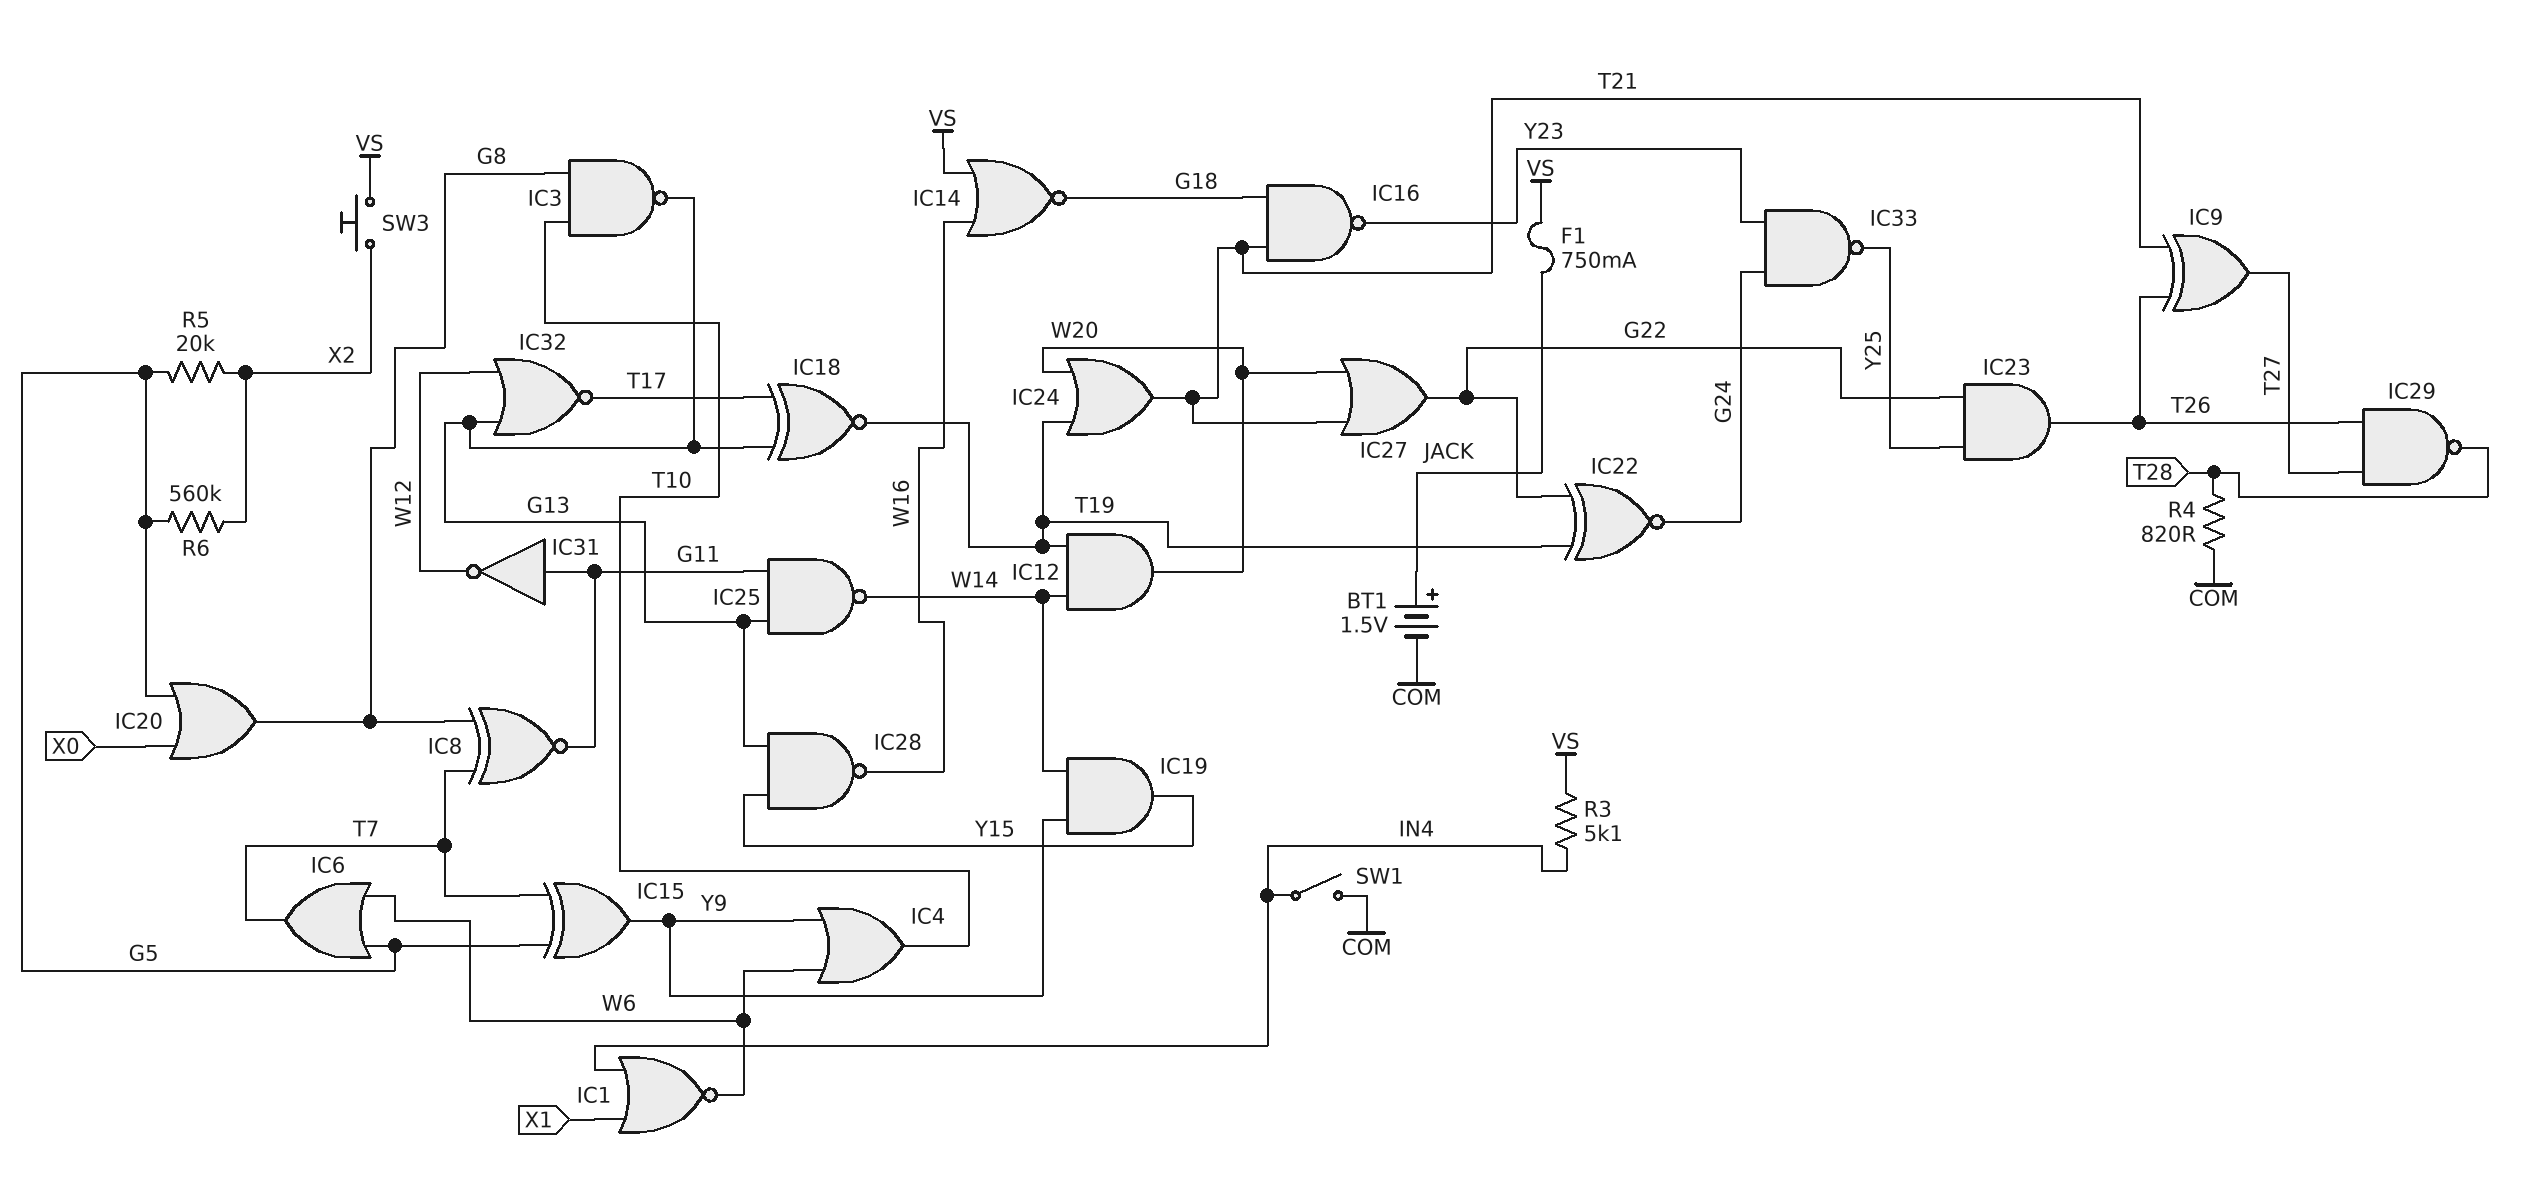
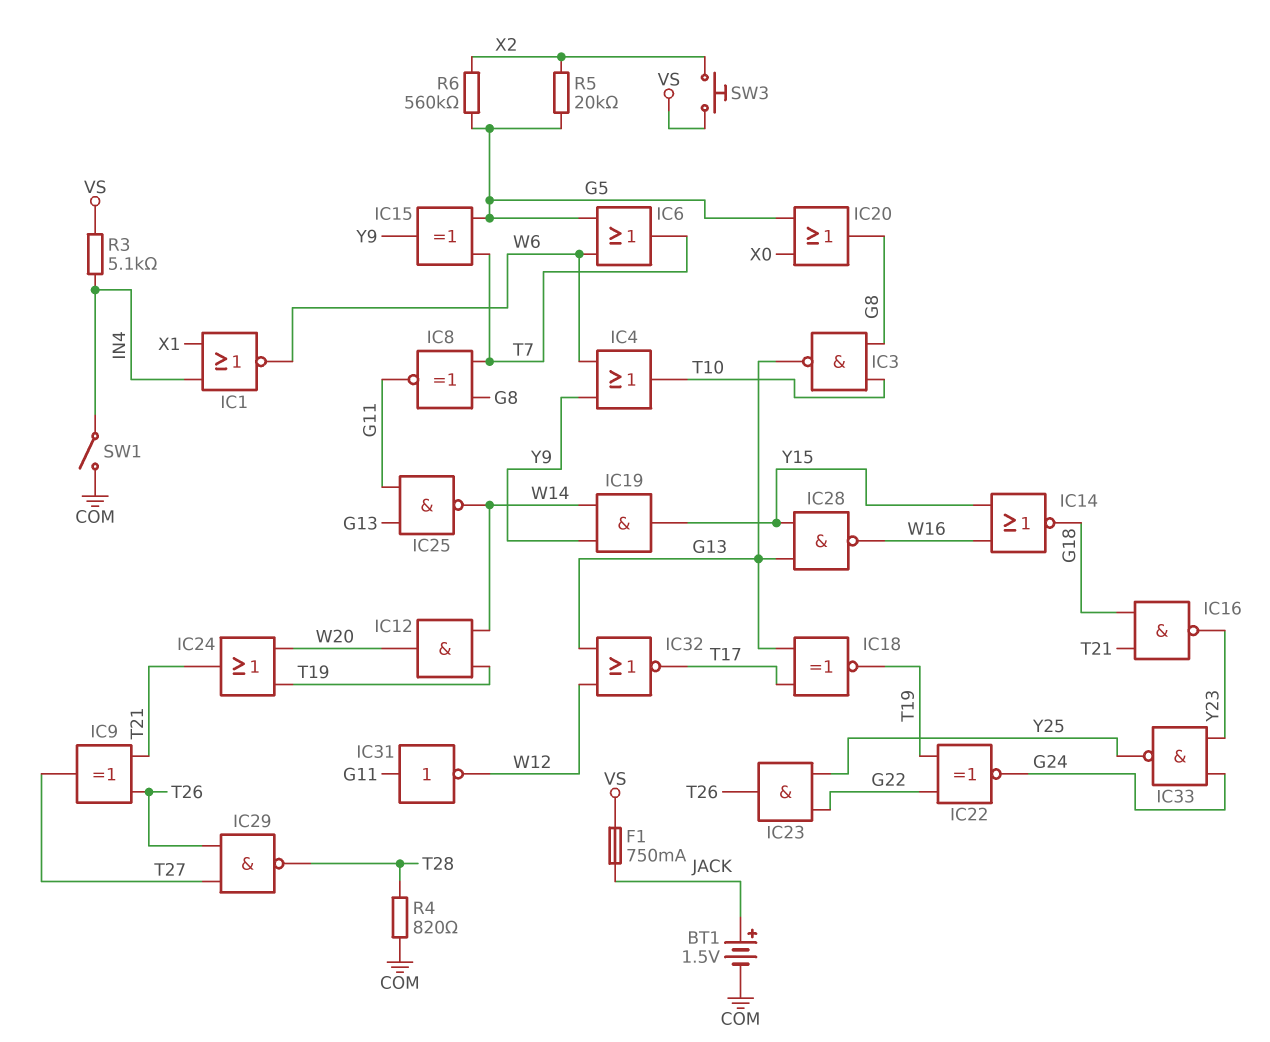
IC14: NOR (in VS, in W16, out G18) -> NOR (in W16, in Y15, out G18)
IC27: OR (in T21, in W20, out G22) -> none

